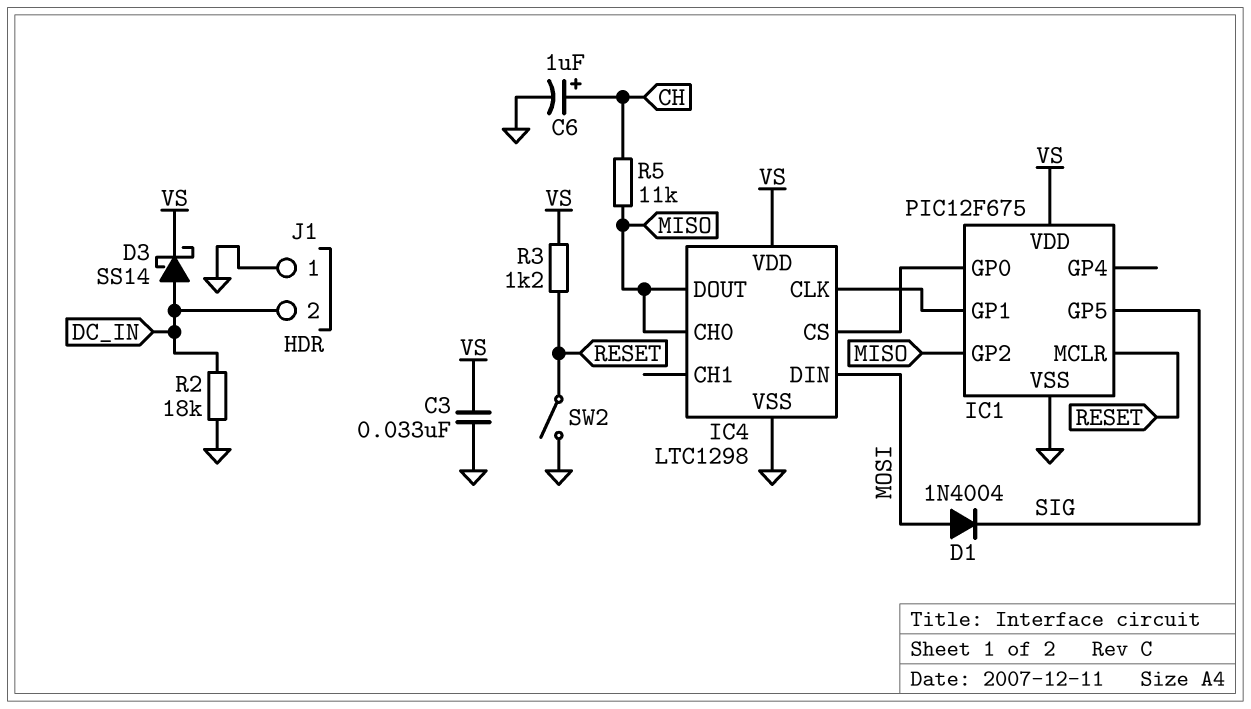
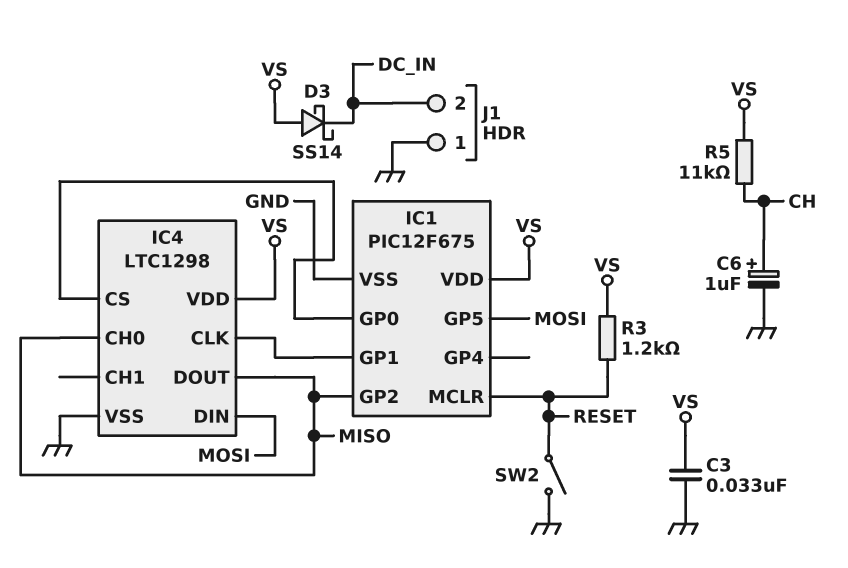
D1: diode 1N4004 (A MOSI, K SIG) -> none
D3: schottky SS14 (A DC_IN, K VS) -> schottky SS14 (A VS, K DC_IN)
IC1 pin GP5: SIG -> MOSI
R2: 18k (DC_IN, GND) -> none
R5: 11k (CH, MISO) -> 11k (CH, VS)

